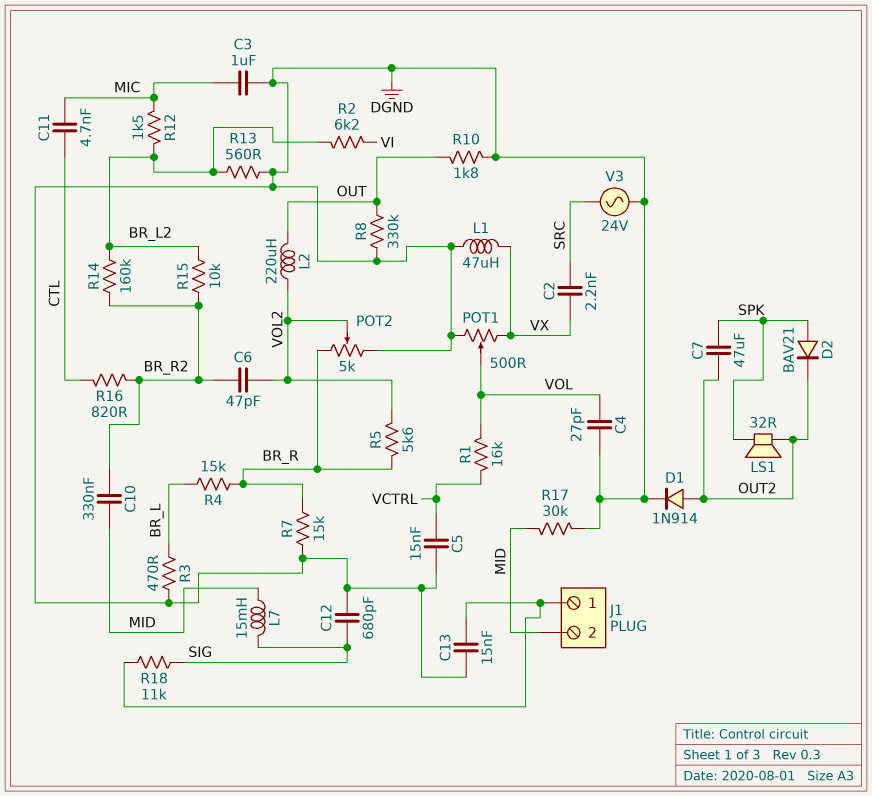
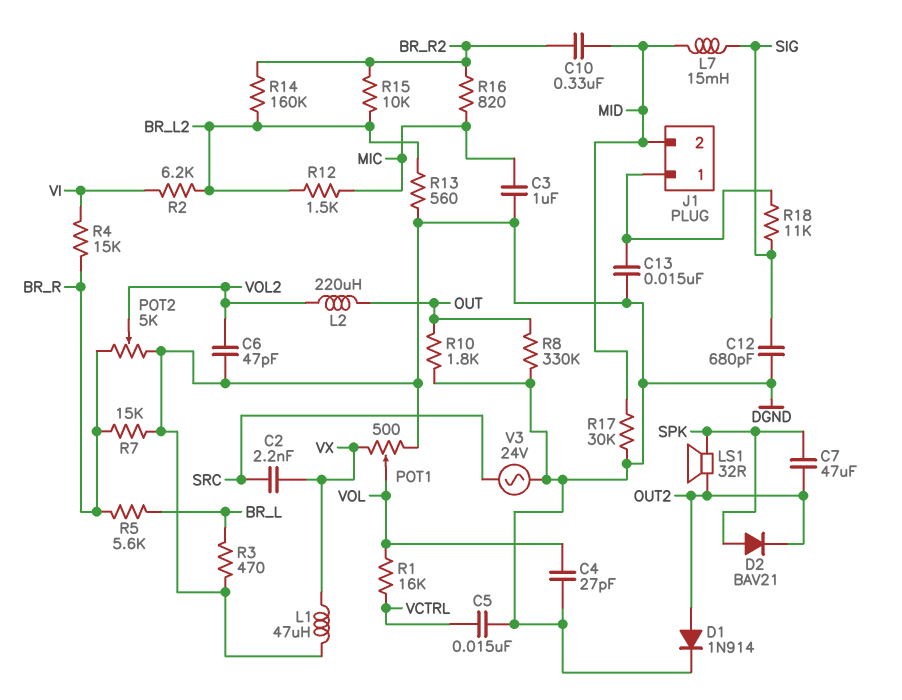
C6: 47pF (BR_R2, VOL2) -> 47pF (DGND, VOL2)
C11: 4.7nF (CTL, MIC) -> none
R4: 15k (BR_L, BR_R) -> 15k (BR_R, VI)
R5: 5.6k (BR_R, VOL2) -> 5.6k (BR_L, BR_R)
R16: 820 (BR_R2, CTL) -> 820 (BR_R2, MIC)

